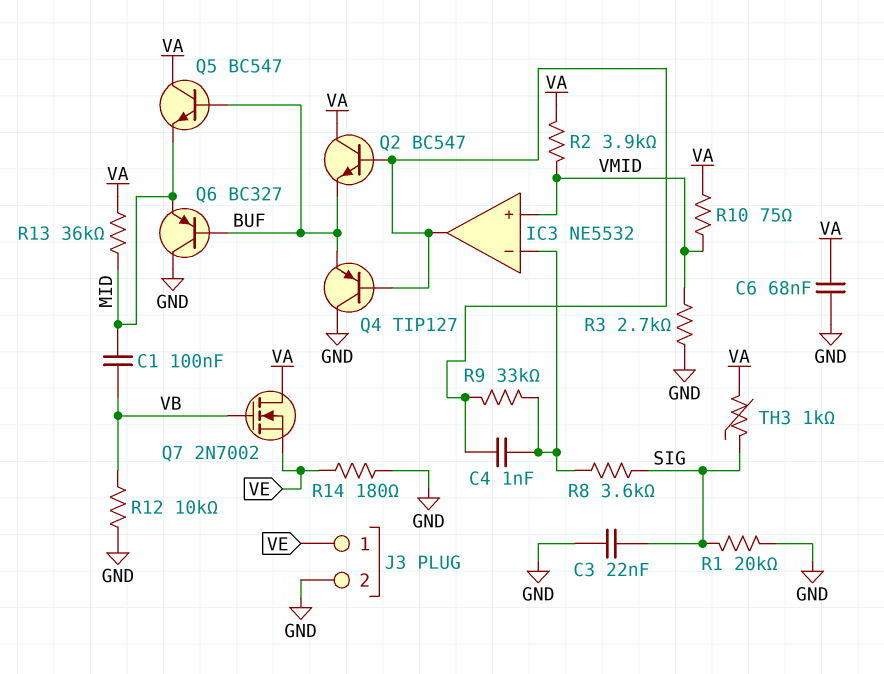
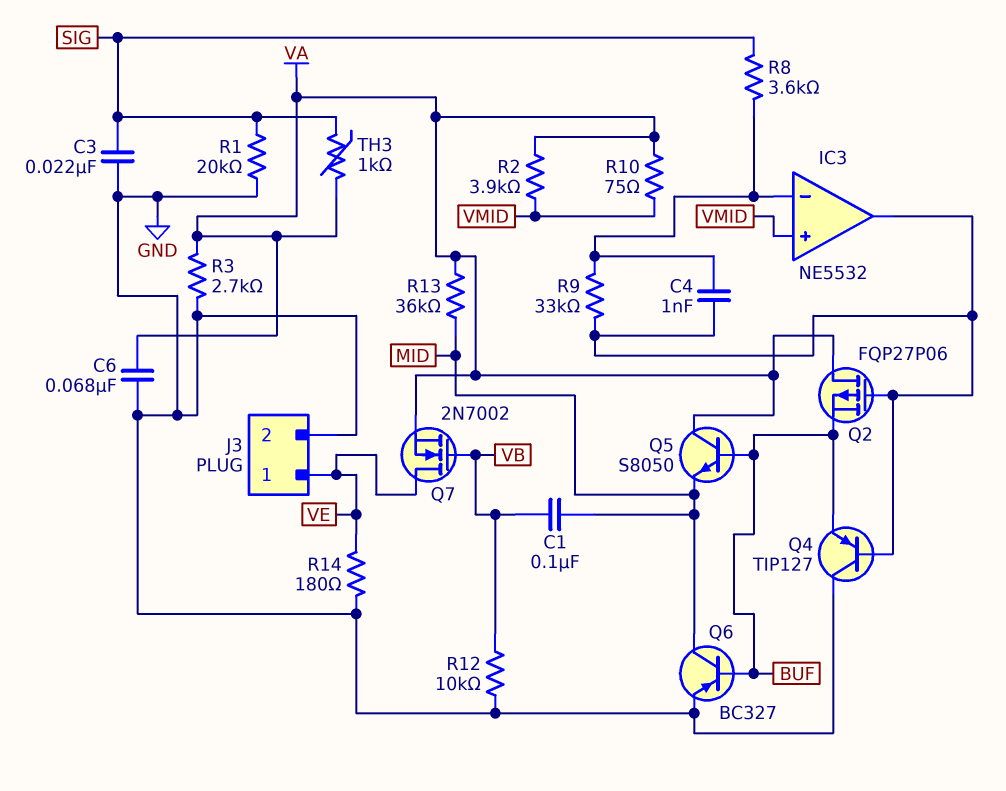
Q2: NPN BC547 (B IC3/out, C VA, E BUF) -> PMOS FQP27P06 (G IC3/out, D VA, S BUF)
Q5: NPN BC547 (B BUF, C VA, E MID) -> NPN S8050 (B BUF, C VA, E MID)
Q6: PNP BC327 (B BUF, C GND, E MID) -> PNP BC327 (B BUF, C MID, E GND)
Q7: NMOS 2N7002 (G VB, D VA, S VE) -> NMOS 2N7002 (G VB, D VE, S VA)
R3: 2.7k (GND, VMID) -> 2.7k (GND, VA)

